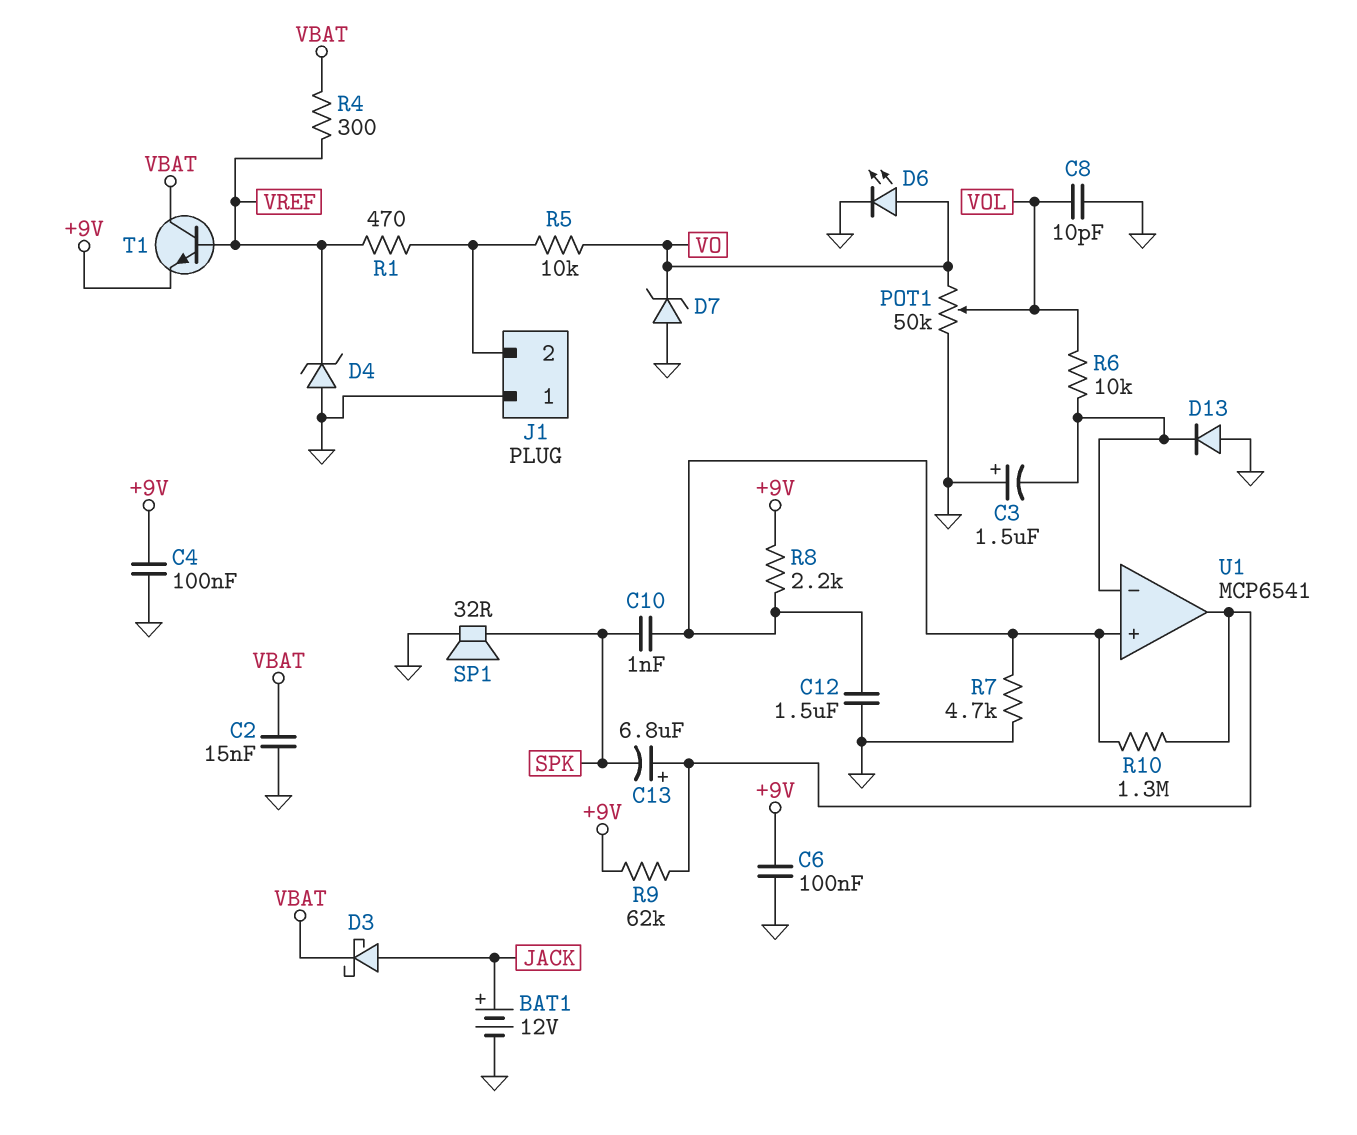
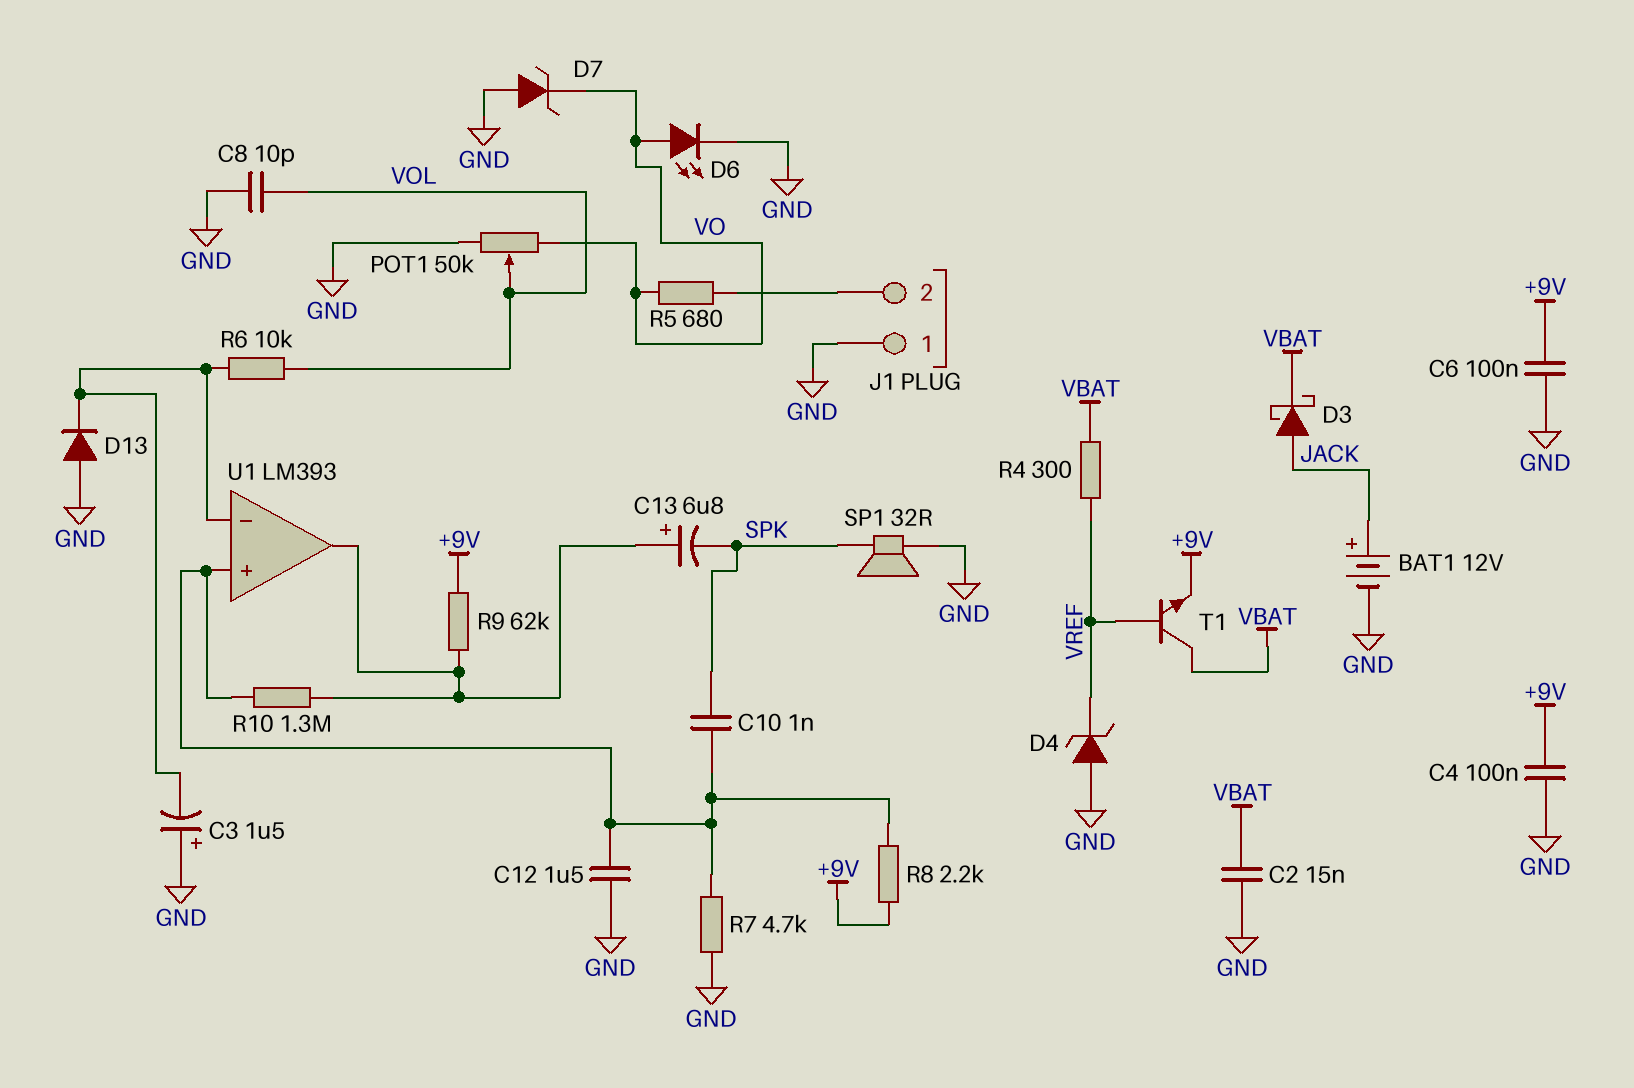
R1: 470 (J1/2, VREF) -> none
R5: 10k (J1/2, VO) -> 680 (J1/2, VO)
U1: MCP6541 -> LM393

